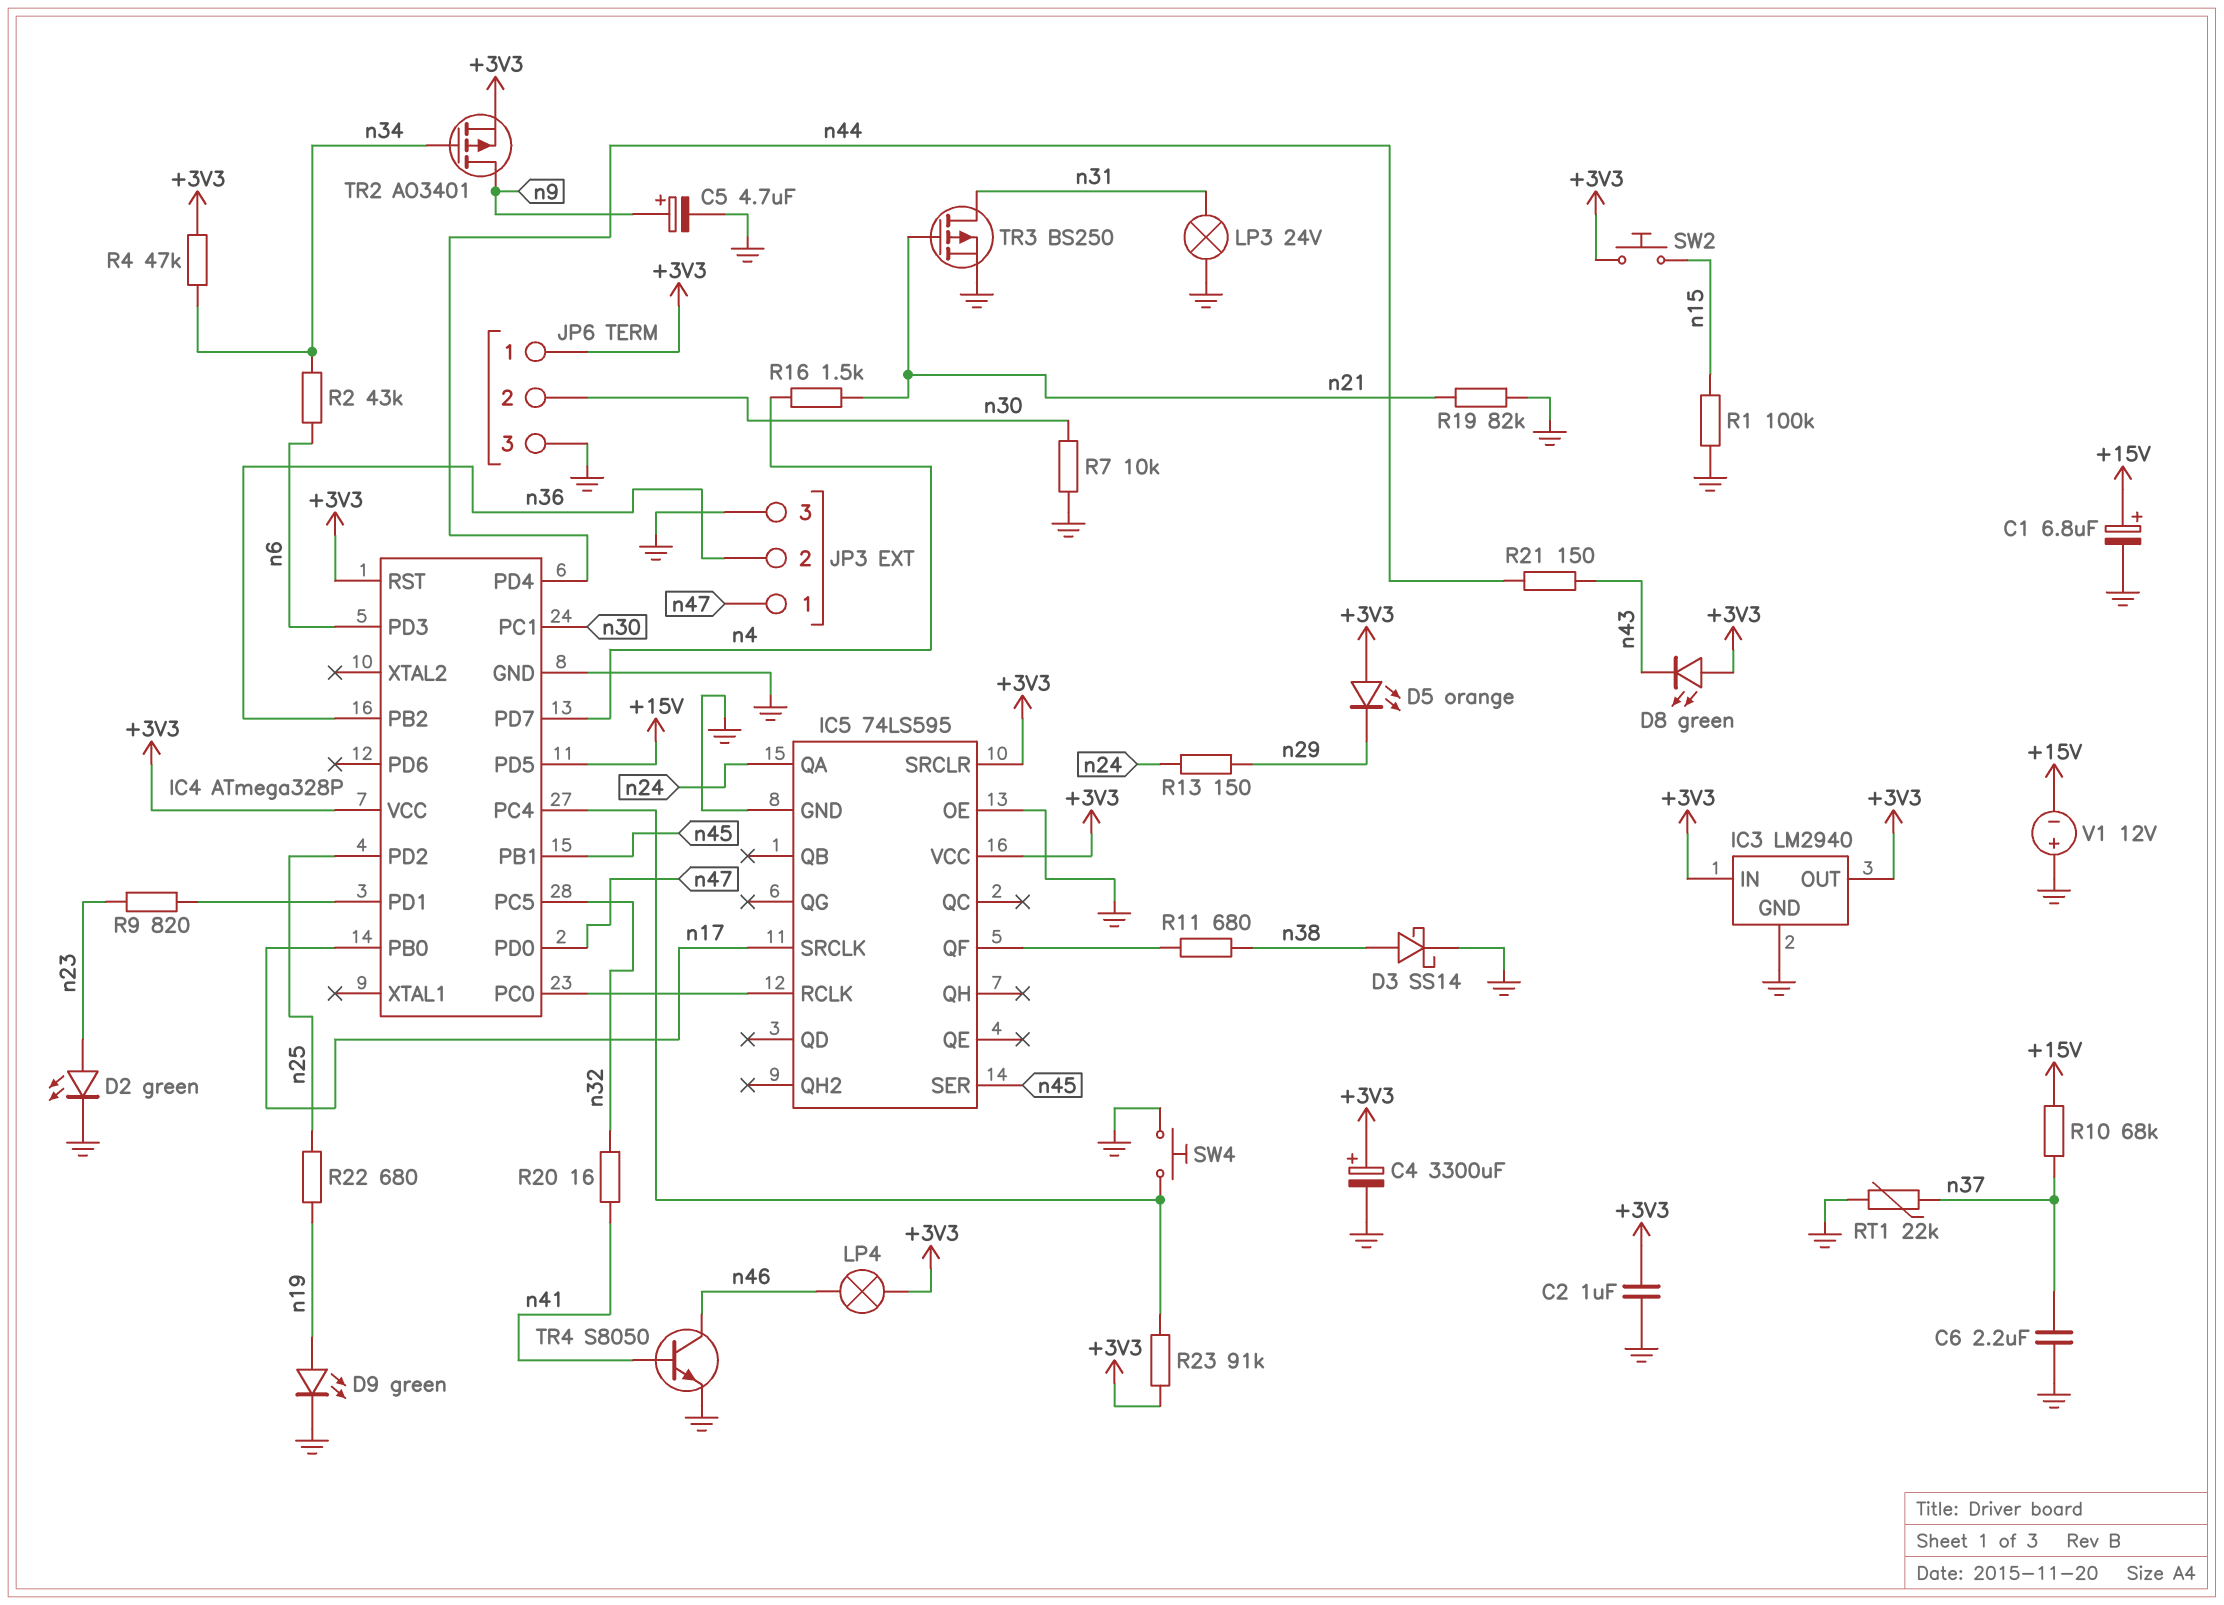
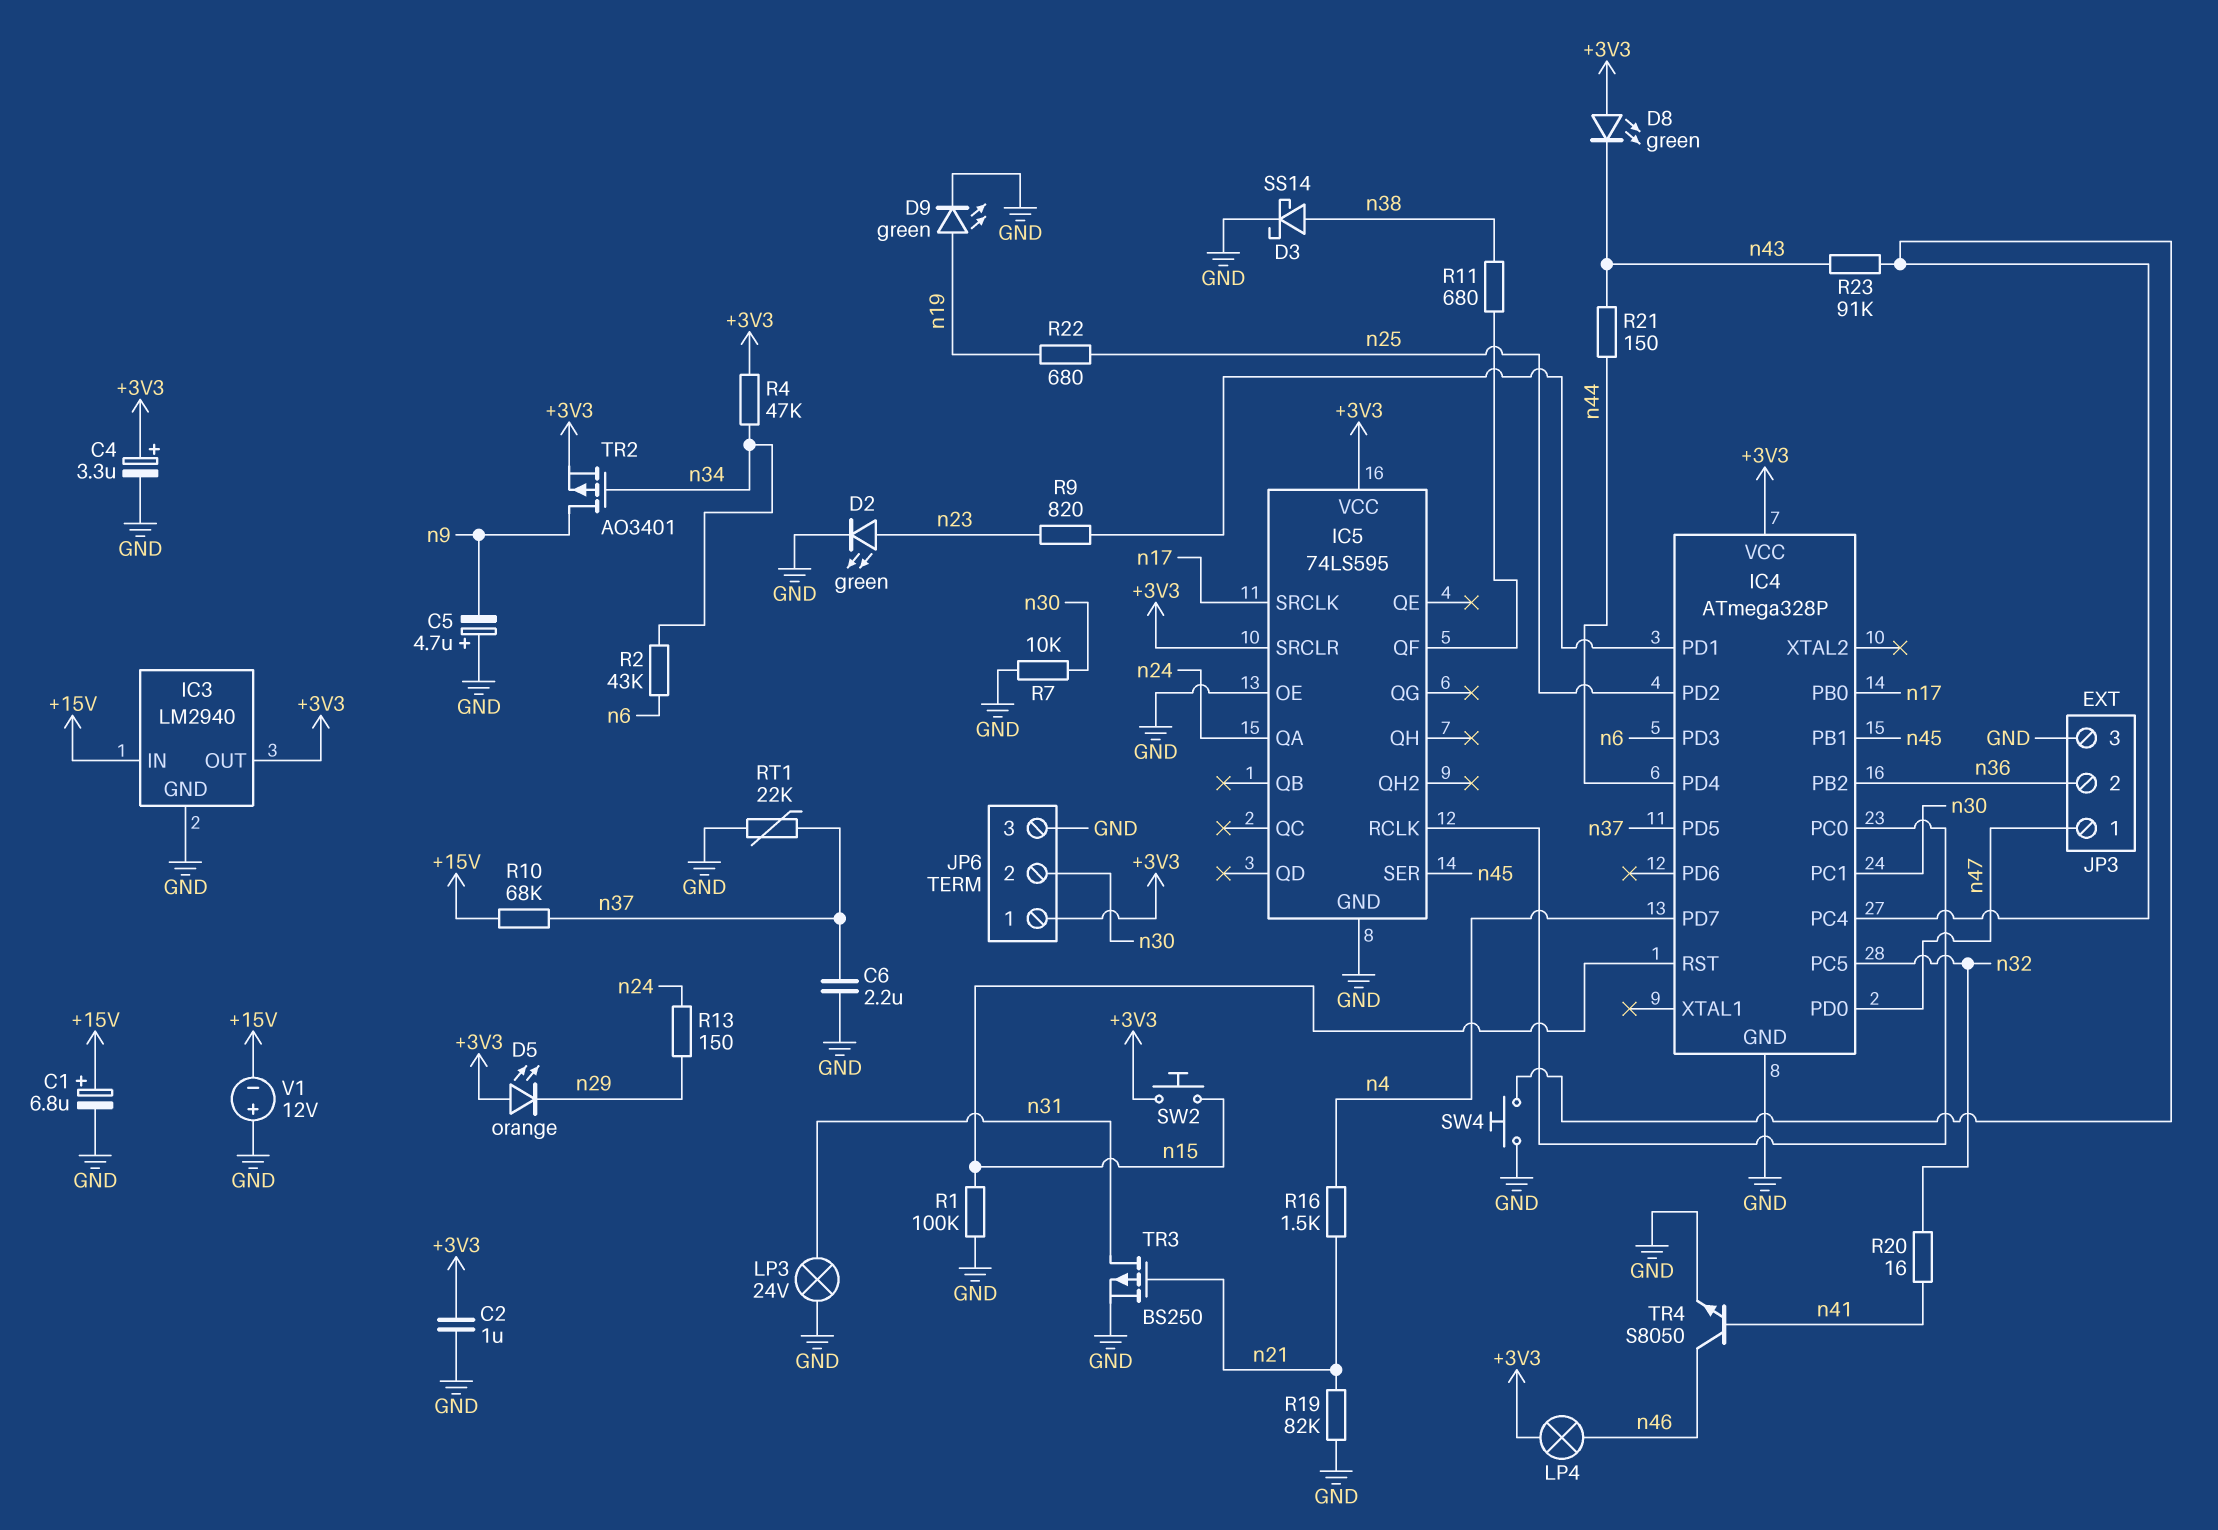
C4: 3300uF (plus +3V3, minus GND) -> 3.3uF (plus +3V3, minus GND)
C5: 4.7uF (plus n9, minus GND) -> 4.7uF (plus GND, minus n9)
IC3 pin IN: +3V3 -> +15V
IC4 pin PD5: +15V -> n37
IC4 pin RST: +3V3 -> n15
R23: 91k (+3V3, IC4/PC4) -> 91k (IC4/PC4, n43)

